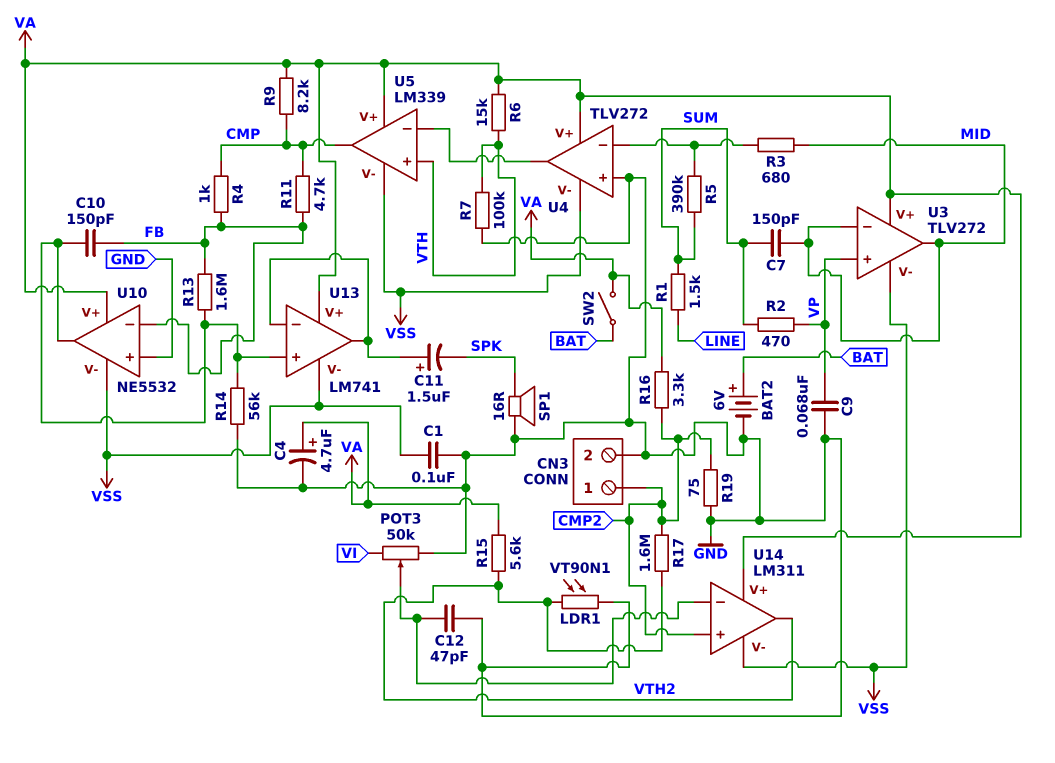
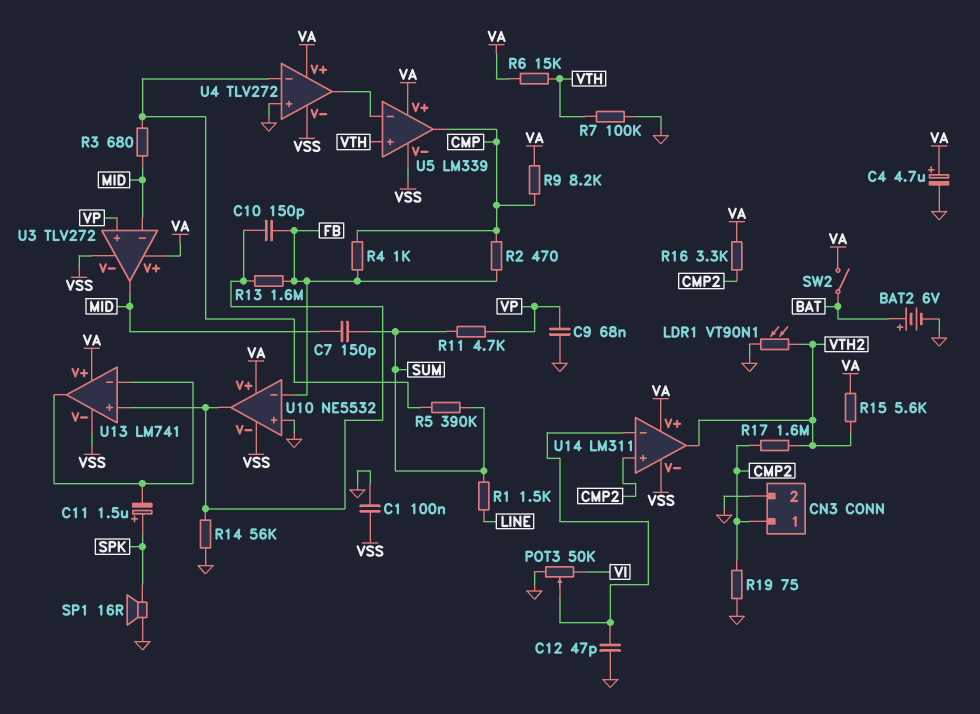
C11: 1.5uF (plus U13/in-, minus SPK) -> 1.5uF (plus SPK, minus U13/in-)
R2: 470 (SUM, VP) -> 470 (CMP, FB)
R11: 4.7k (CMP, FB) -> 4.7k (SUM, VP)

